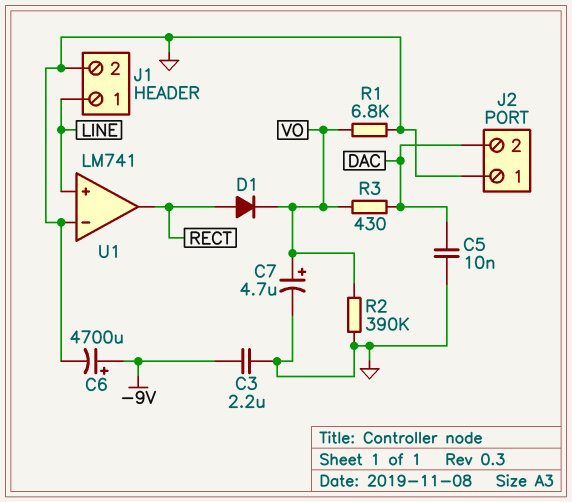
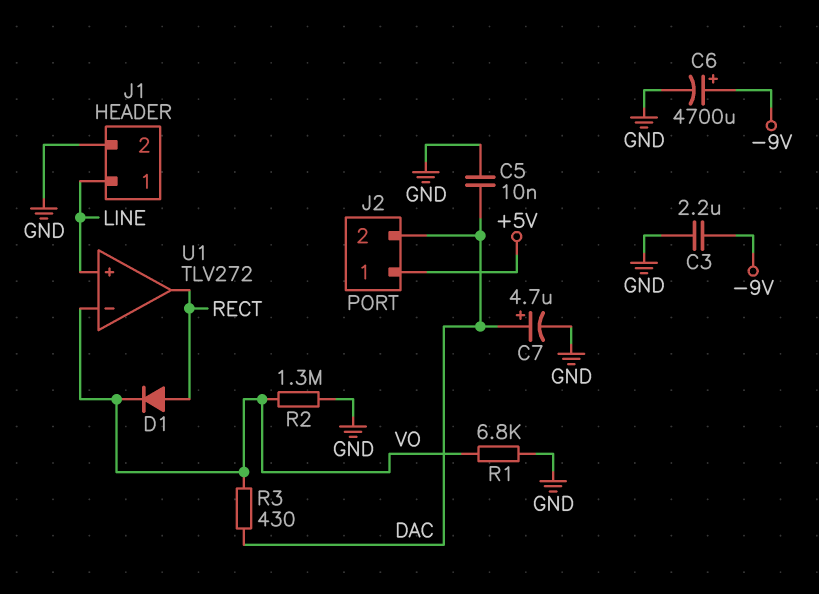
C7: 4.7uF (plus VO, minus GND) -> 4.7uF (plus DAC, minus GND)
J2 pin 1: GND -> +5V
R2: 390k (GND, VO) -> 1.3M (GND, VO)
U1: LM741 -> TLV272
U1 pin in-: GND -> VO

